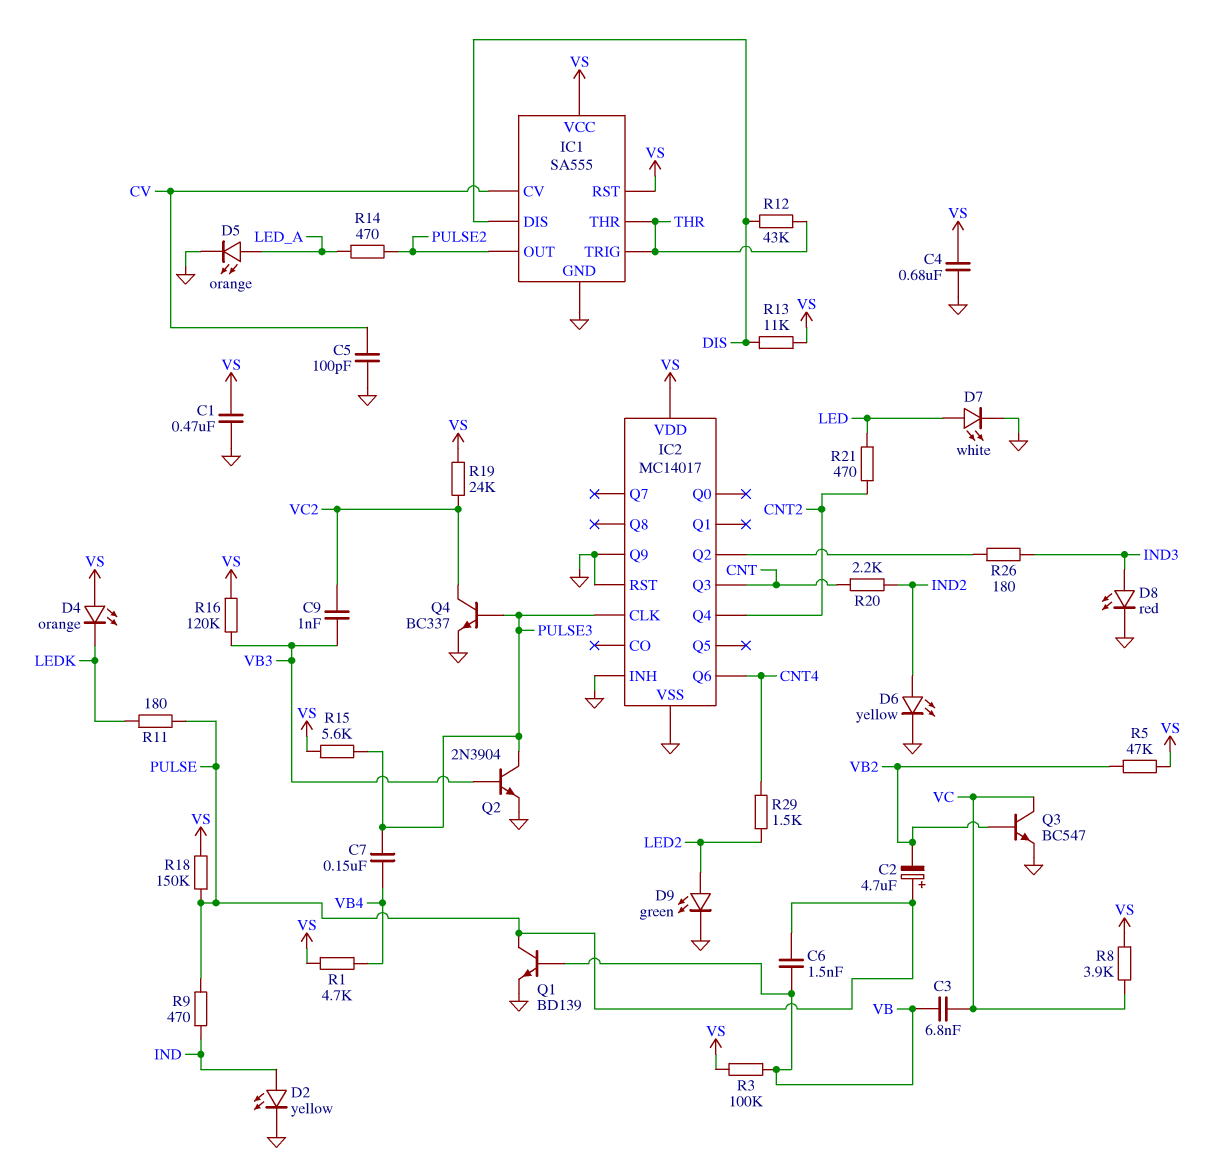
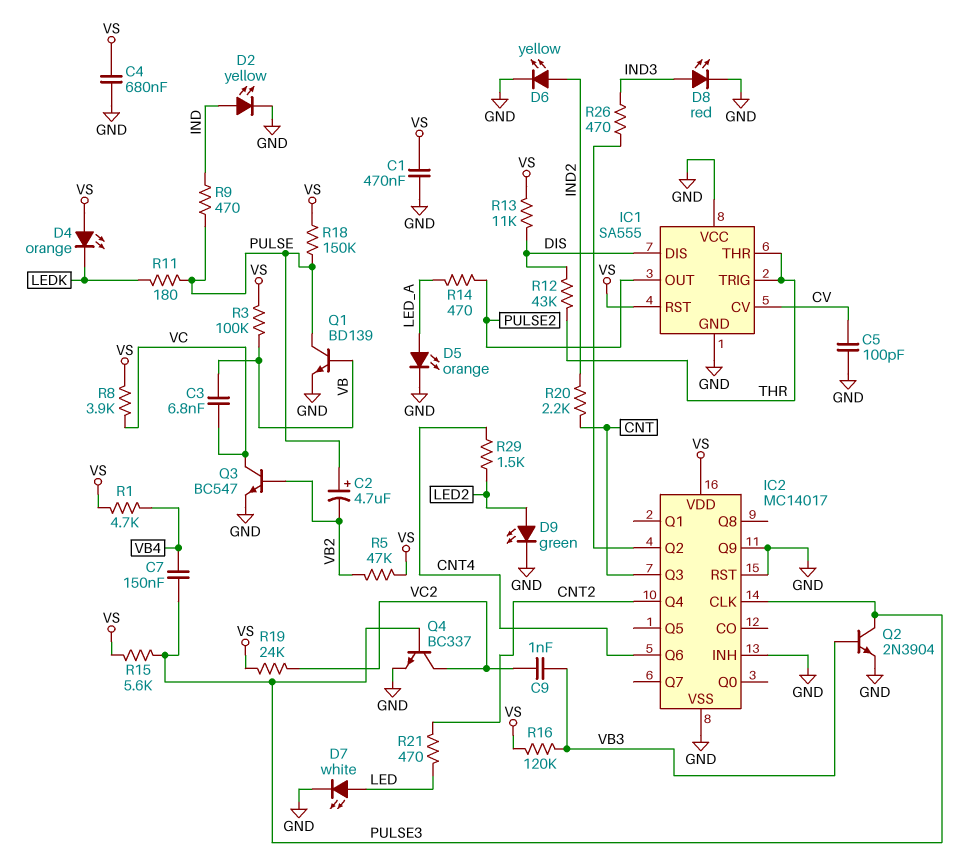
C6: 1.5nF (PULSE, VB) -> none
IC1 pin VCC: VS -> GND
R26: 180 (IC2/Q2, IND3) -> 470 (IC2/Q2, IND3)

